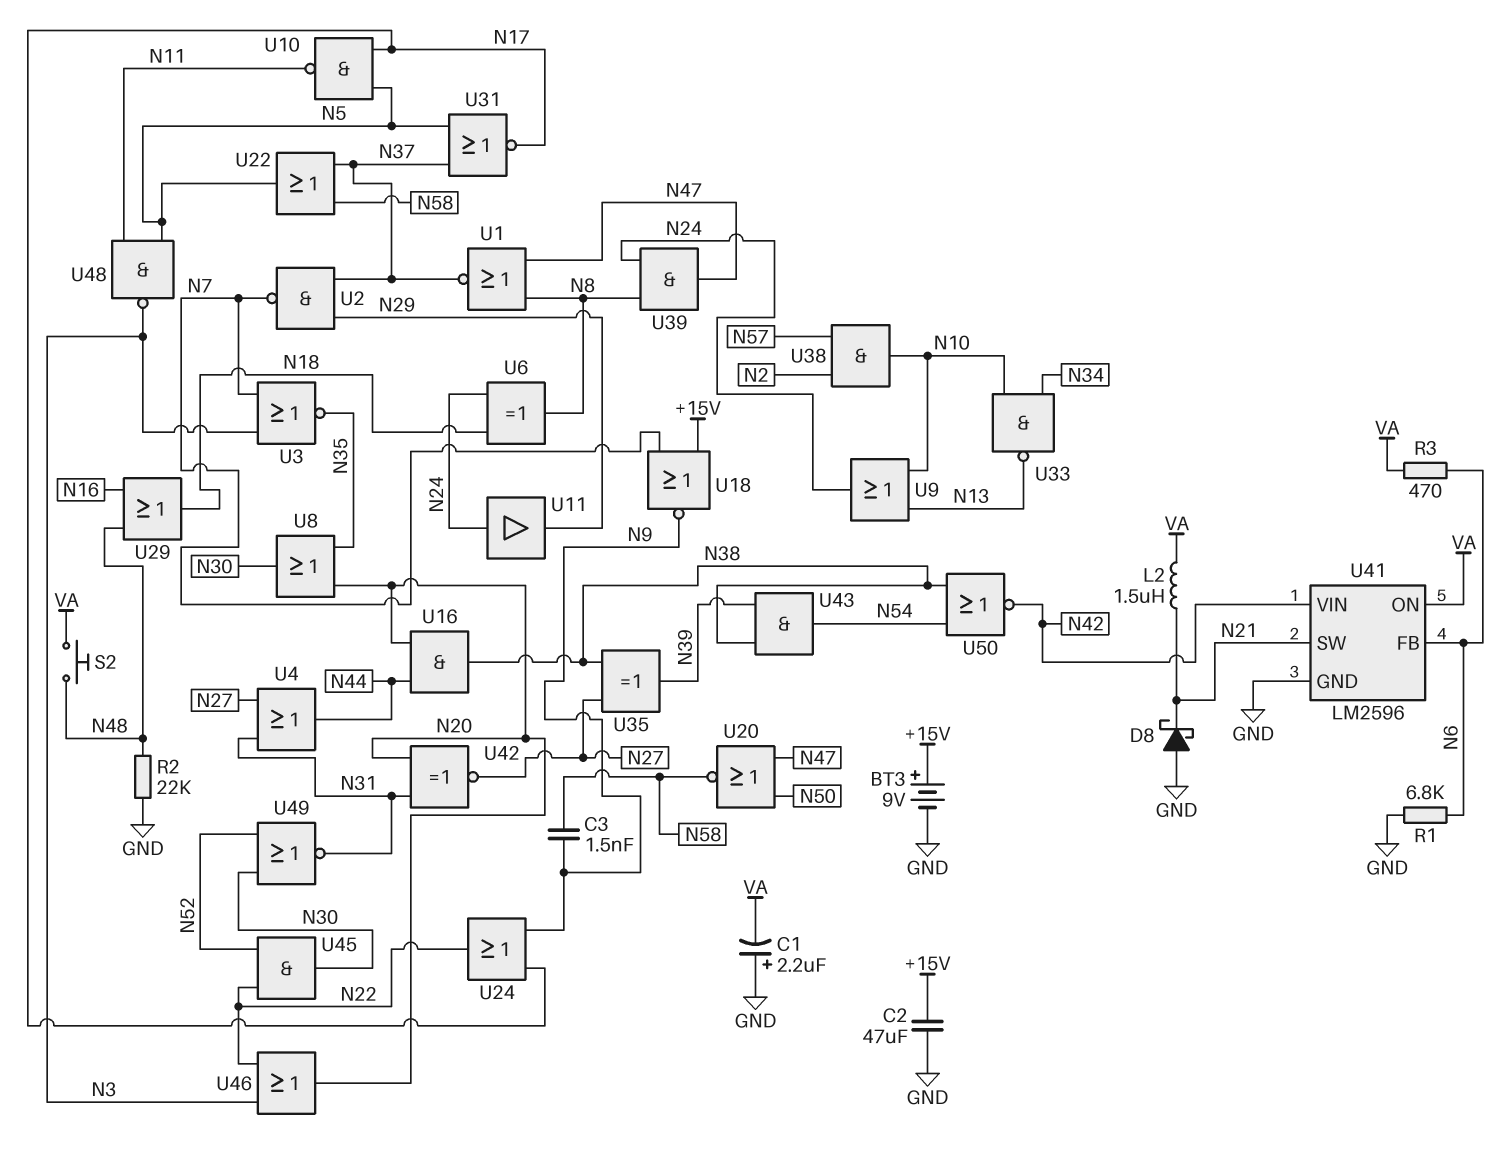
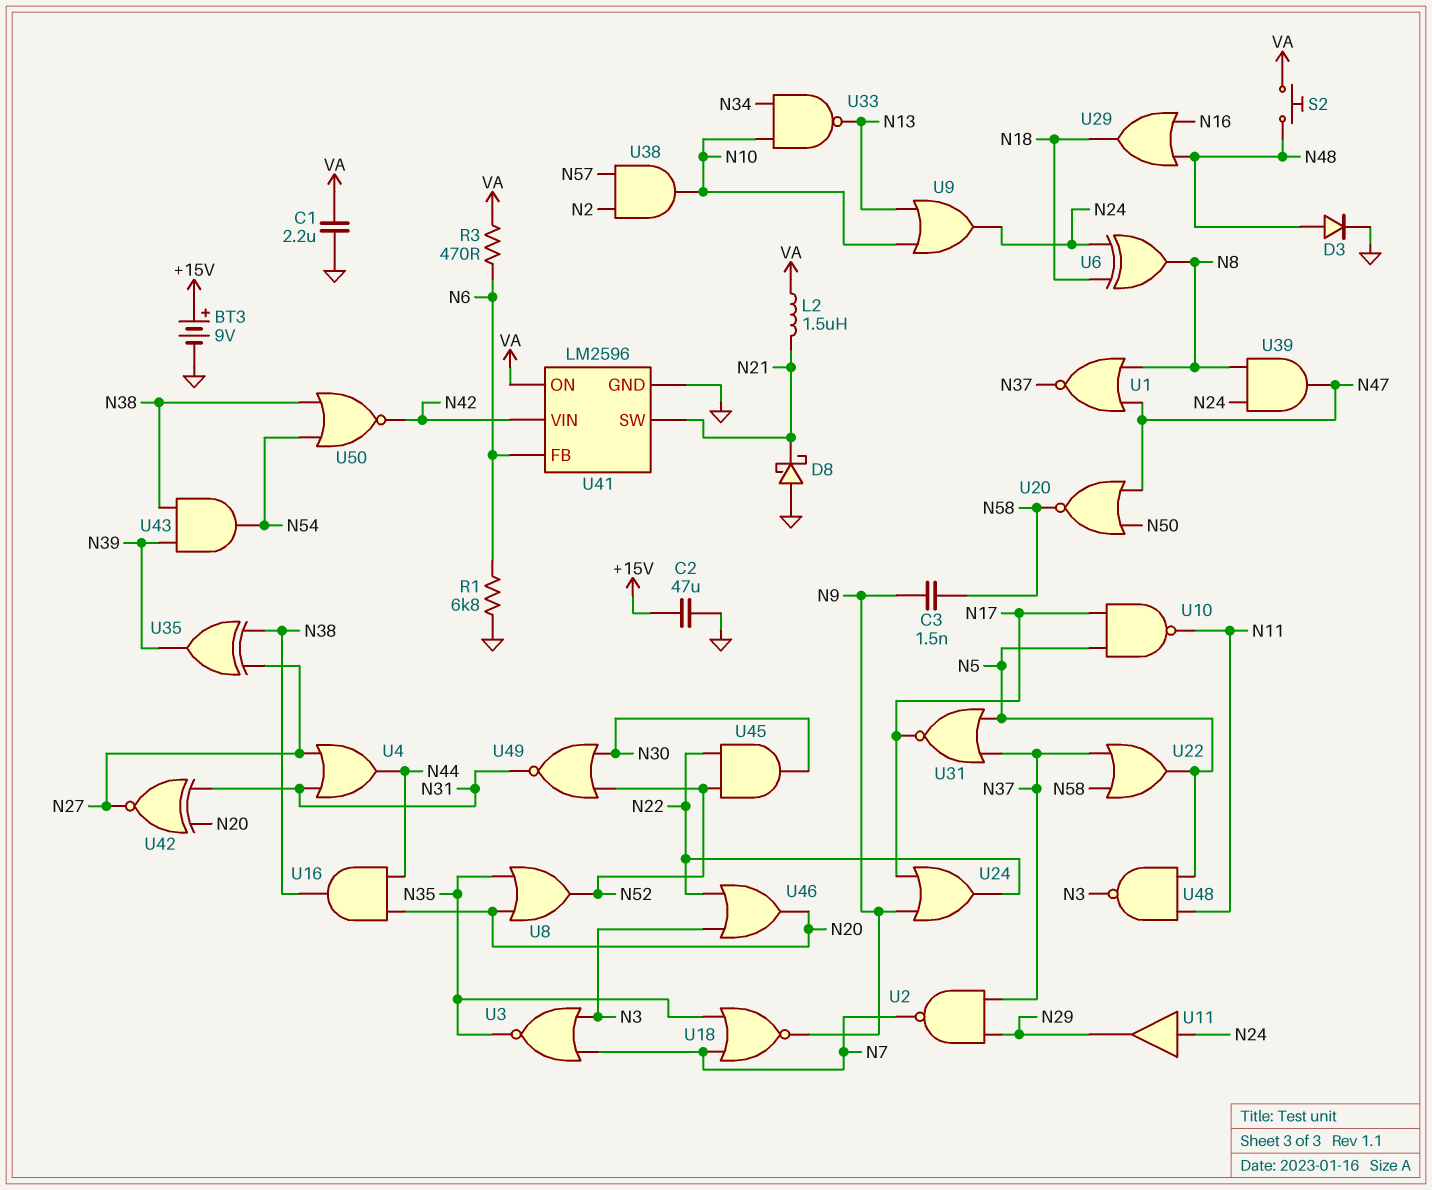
C1: 2.2uF (plus GND, minus VA) -> 2.2uF (GND, VA)
D3: none -> diode (A N48, K GND)
R2: 22k (GND, N48) -> none
U8: OR (in N20, in N35, out N30) -> OR (in N20, in N35, out N52)
U18: NOR (in +15V, in N7, out N9) -> NOR (in N7, in N35, out N9)

